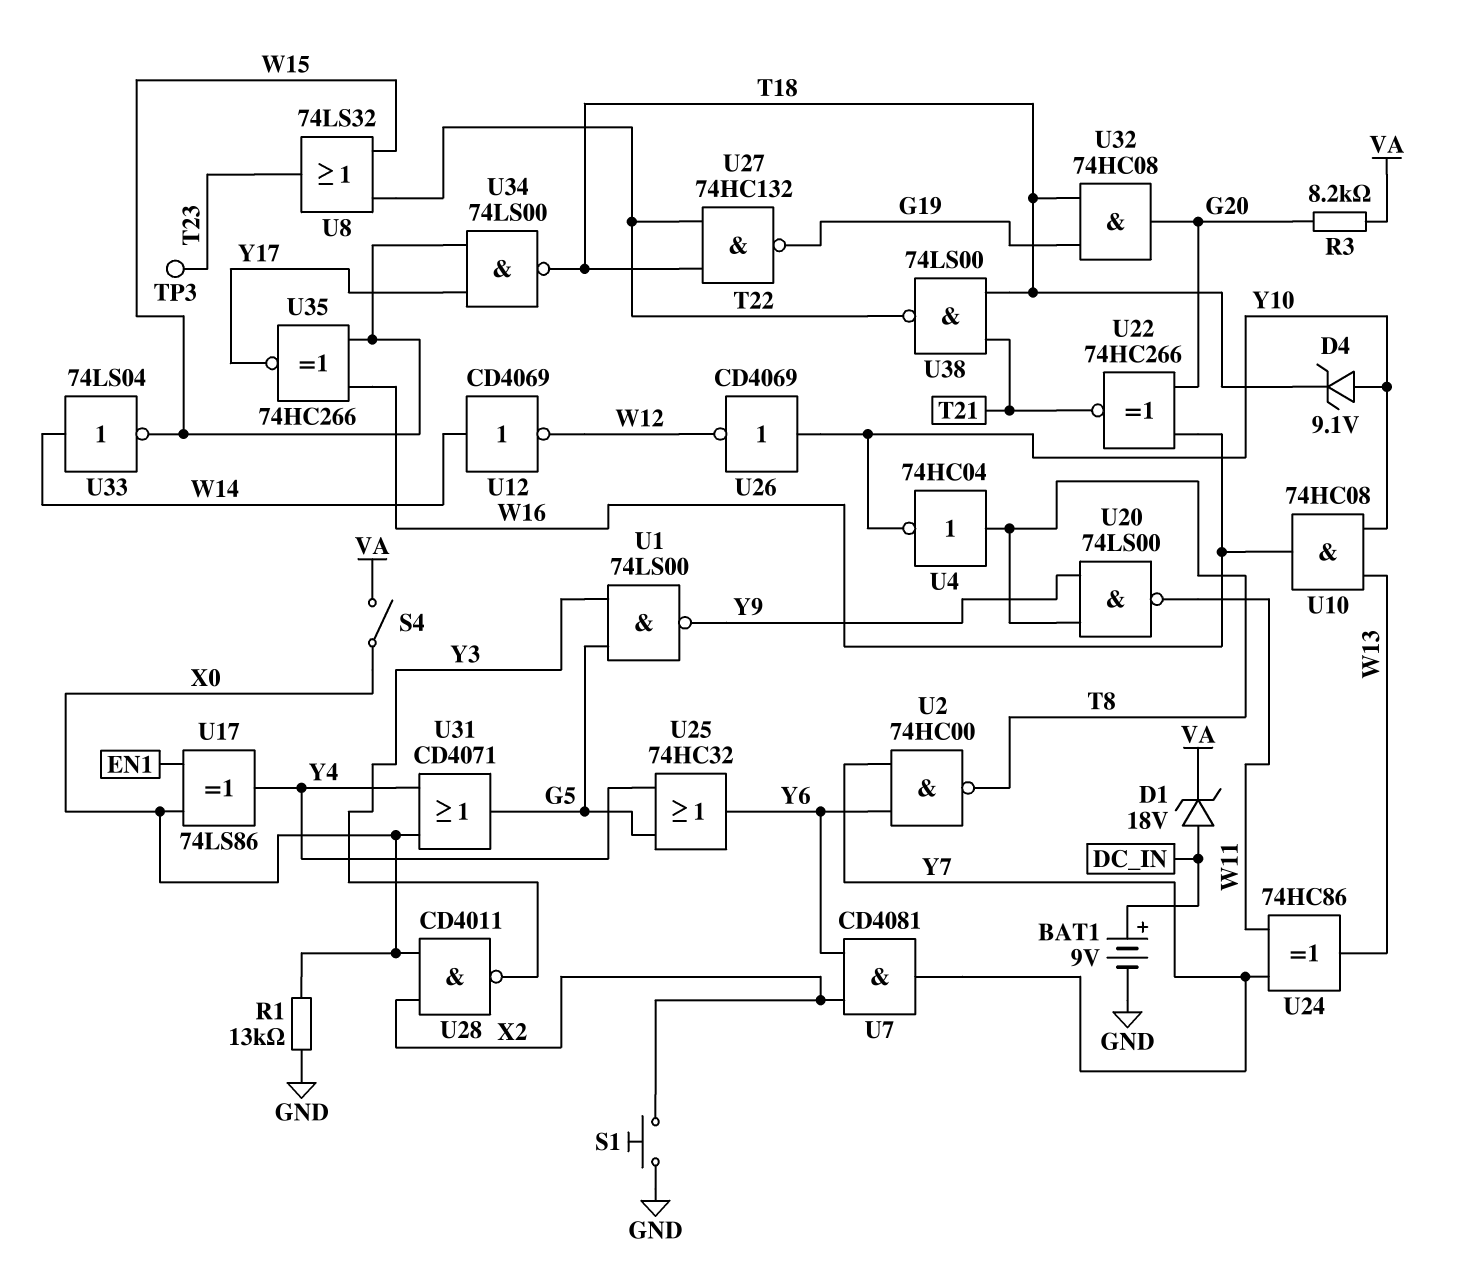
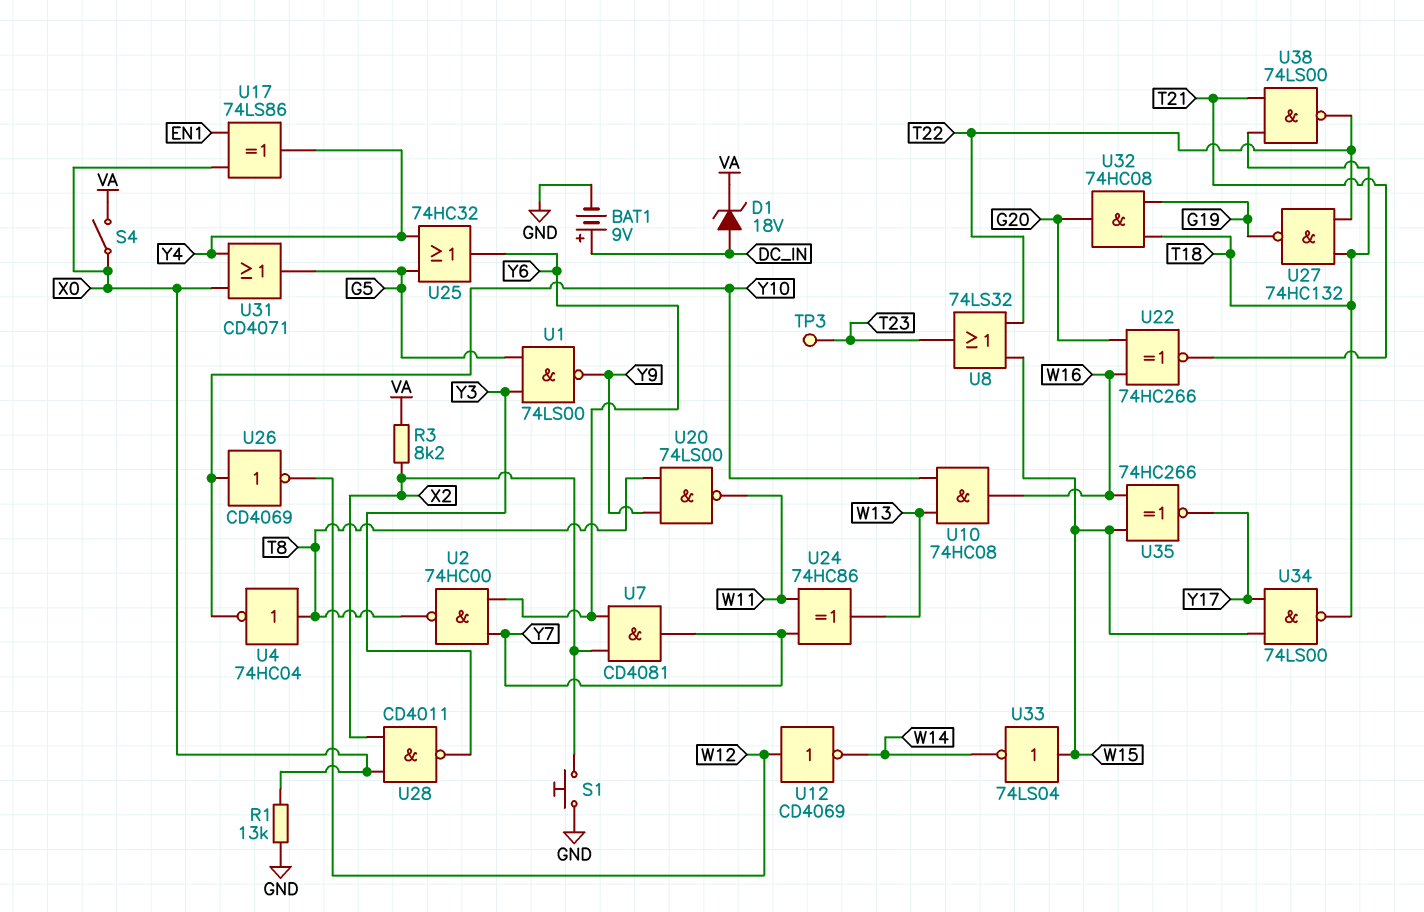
D4: zener 9.1V (A Y10, K T18) -> none
R3: 8.2k (G20, VA) -> 8.2k (VA, X2)
U12: NOT CD4069 (in W14, out W12) -> NOT CD4069 (in W12, out W14)
U33: NOT 74LS04 (in W14, out W15) -> NOT 74LS04 (in W15, out W14)

